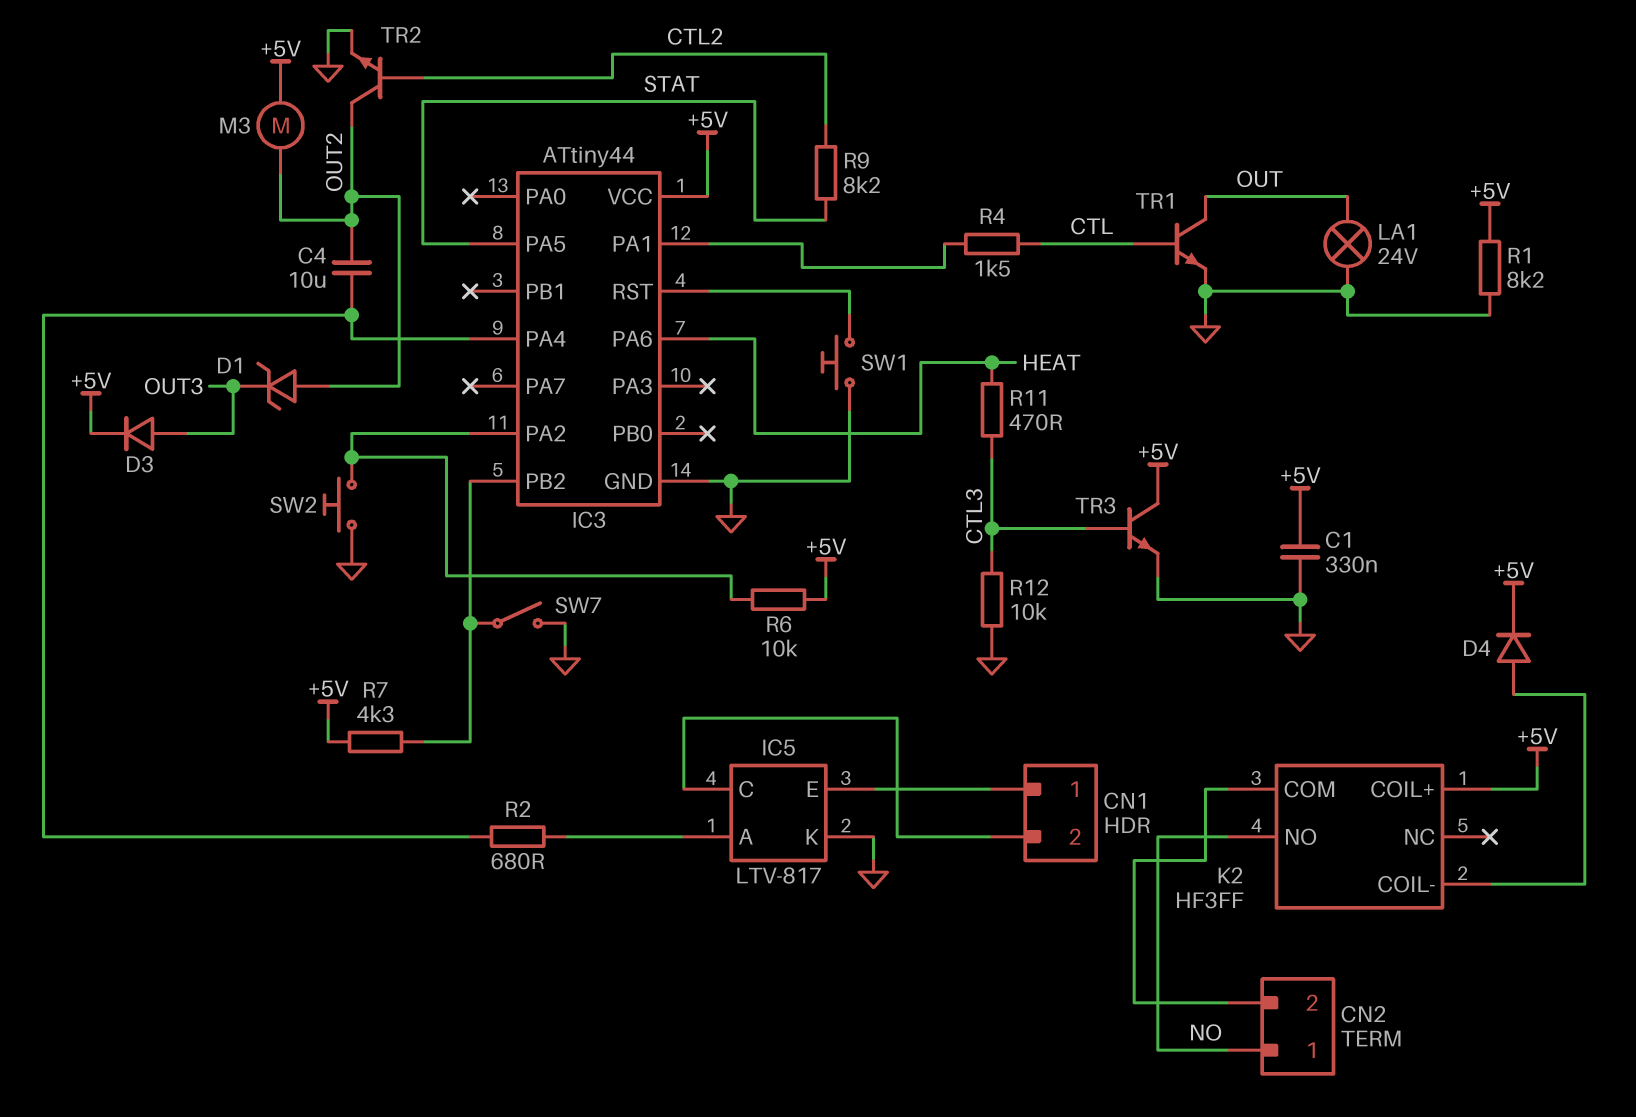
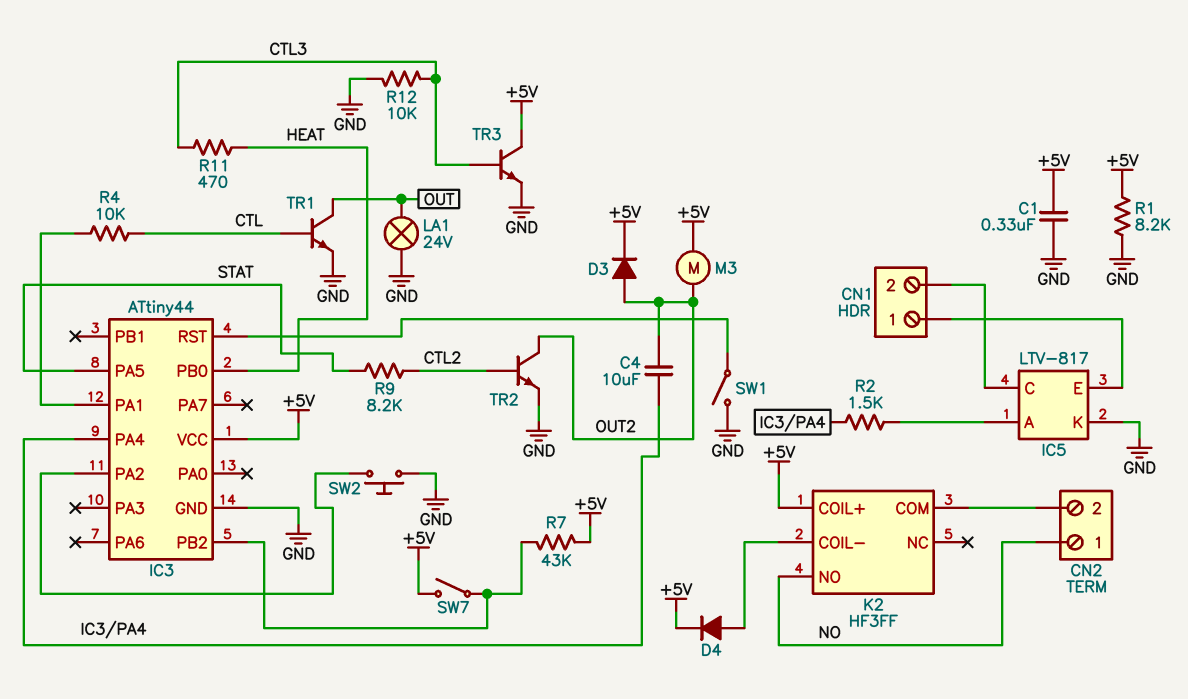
D1: zener (A OUT2, K OUT3) -> none
D3: diode (A OUT3, K +5V) -> diode (A OUT2, K +5V)
IC3 pin PA6: HEAT -> none
IC3 pin PB0: none -> HEAT
R2: 680 (IC3/PA4, IC5/A) -> 1.5k (IC3/PA4, IC5/A)
R4: 1.5k (CTL, IC3/PA1) -> 10k (CTL, IC3/PA1)
R6: 10k (+5V, IC3/PA2) -> none
R7: 4.3k (+5V, IC3/PB2) -> 43k (+5V, IC3/PB2)
SW1: button (GND, IC3/RST) -> switch (GND, IC3/RST)
SW7: switch (GND, IC3/PB2) -> switch (+5V, IC3/PB2)

